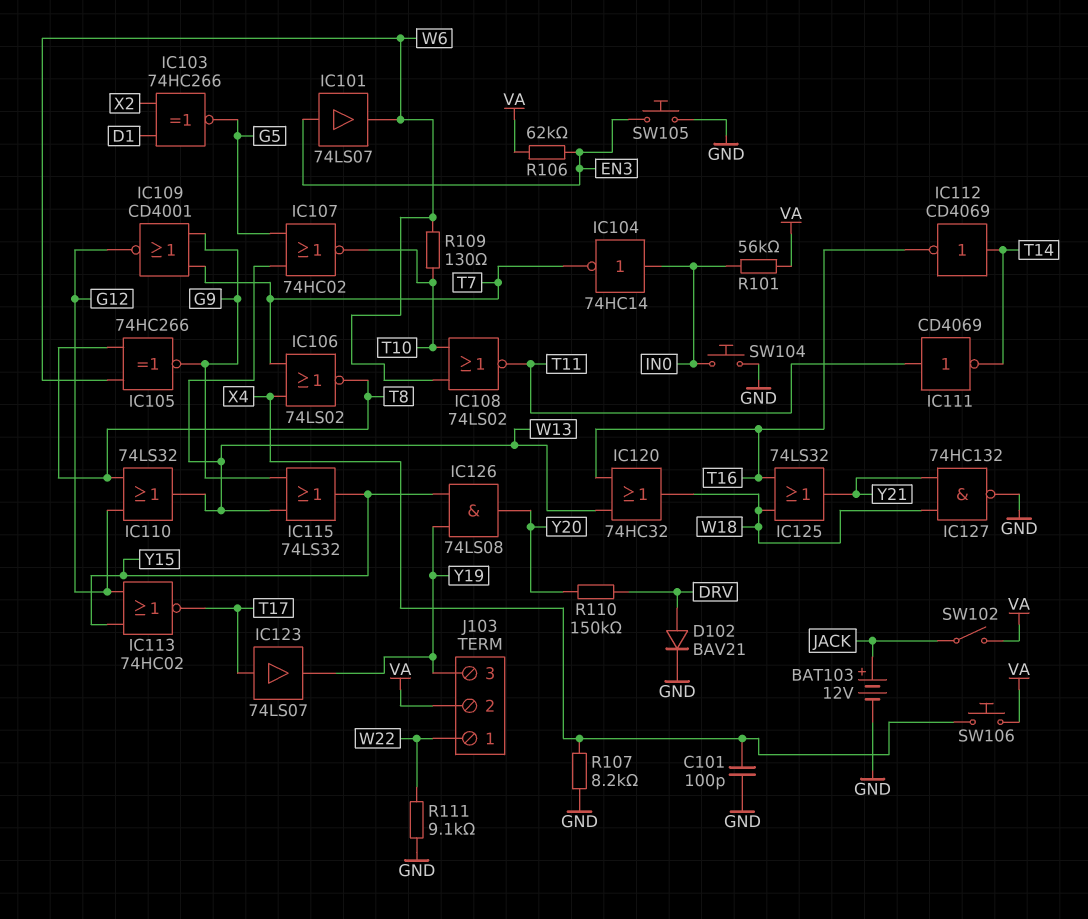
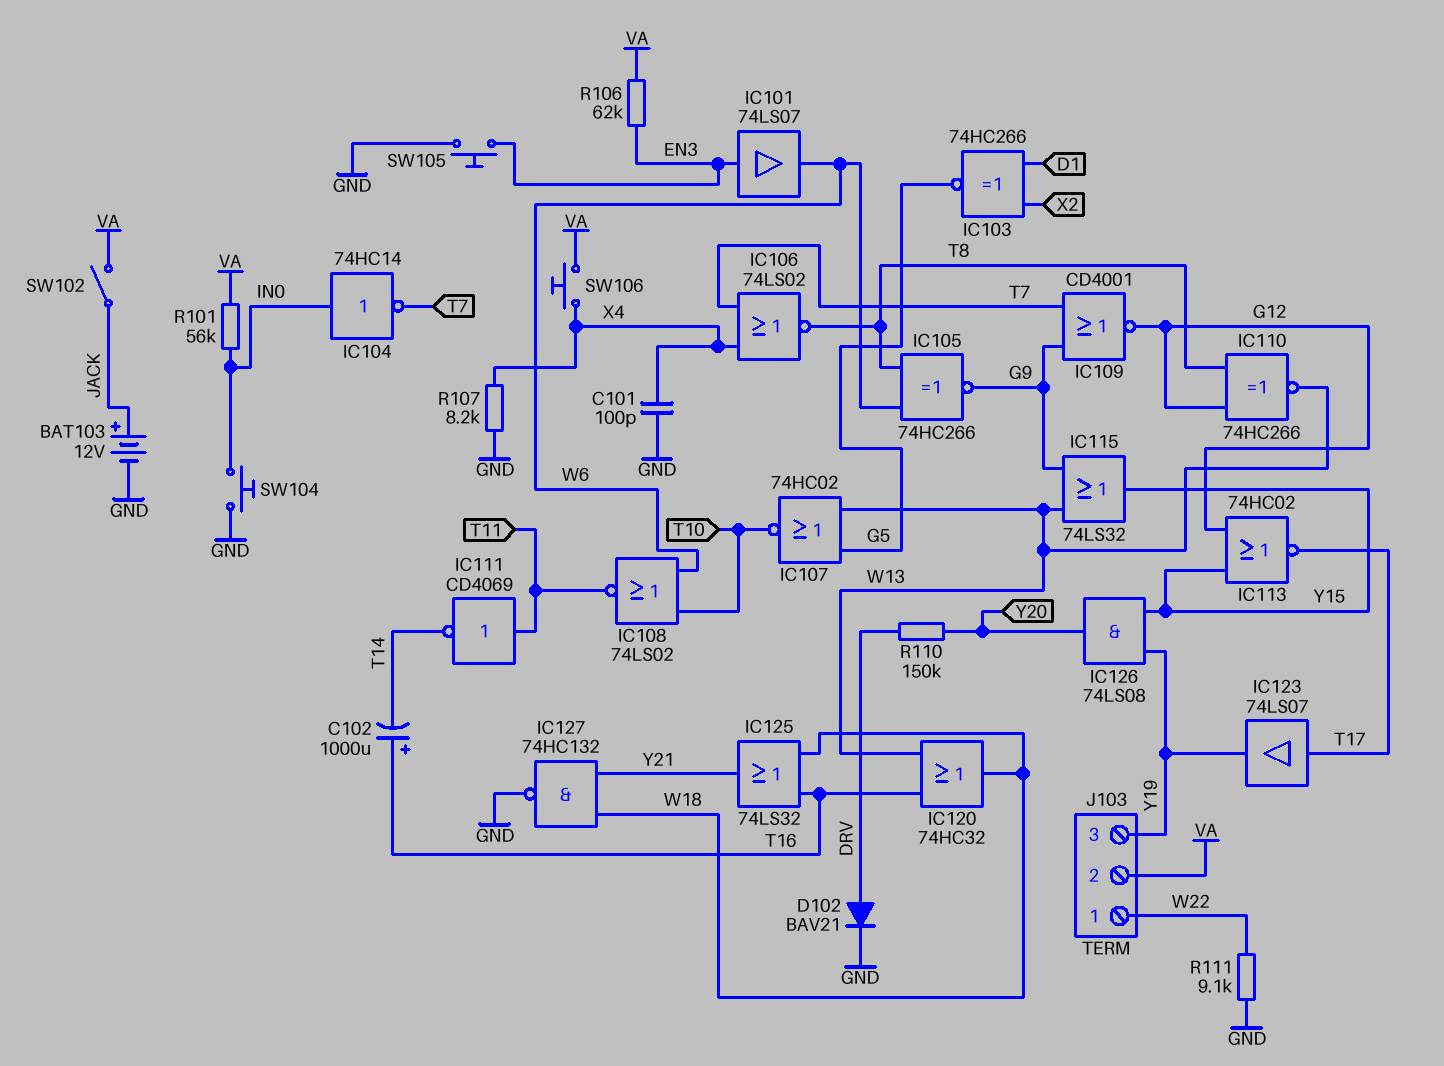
C102: none -> 1000uF (plus T16, minus T14)
IC110: OR 74LS32 (in G12, in T8, out W13) -> XNOR 74HC266 (in G12, in T8, out W13)
IC112: NOT CD4069 (in T14, out T16) -> none
R109: 130 (T10, W6) -> none

